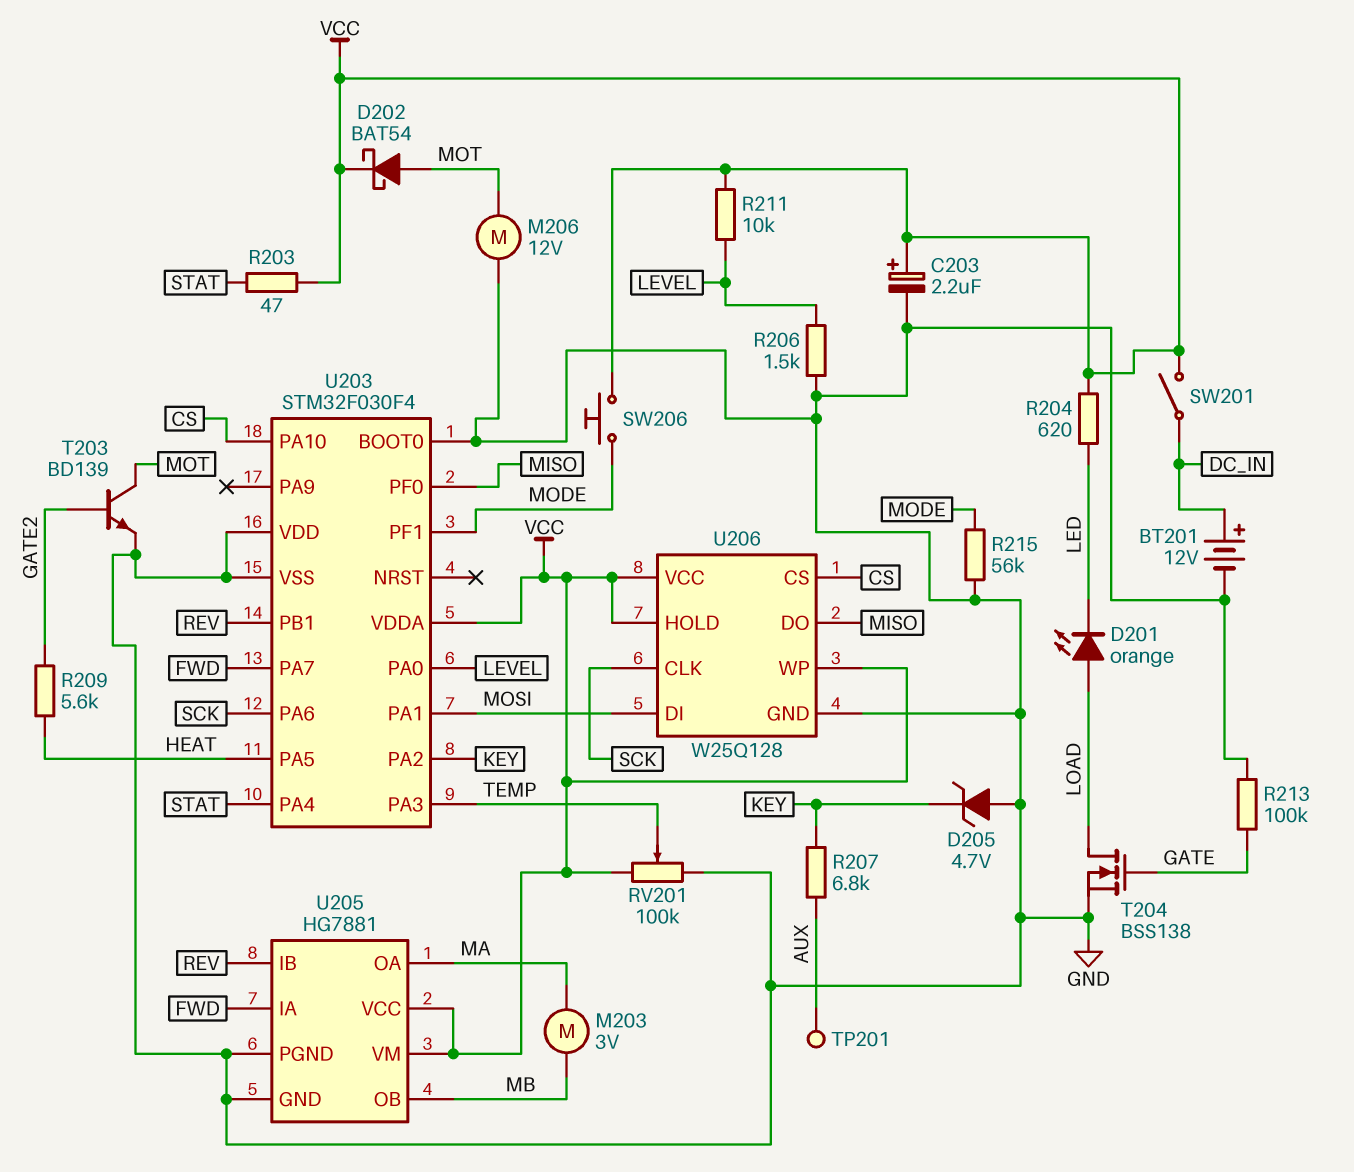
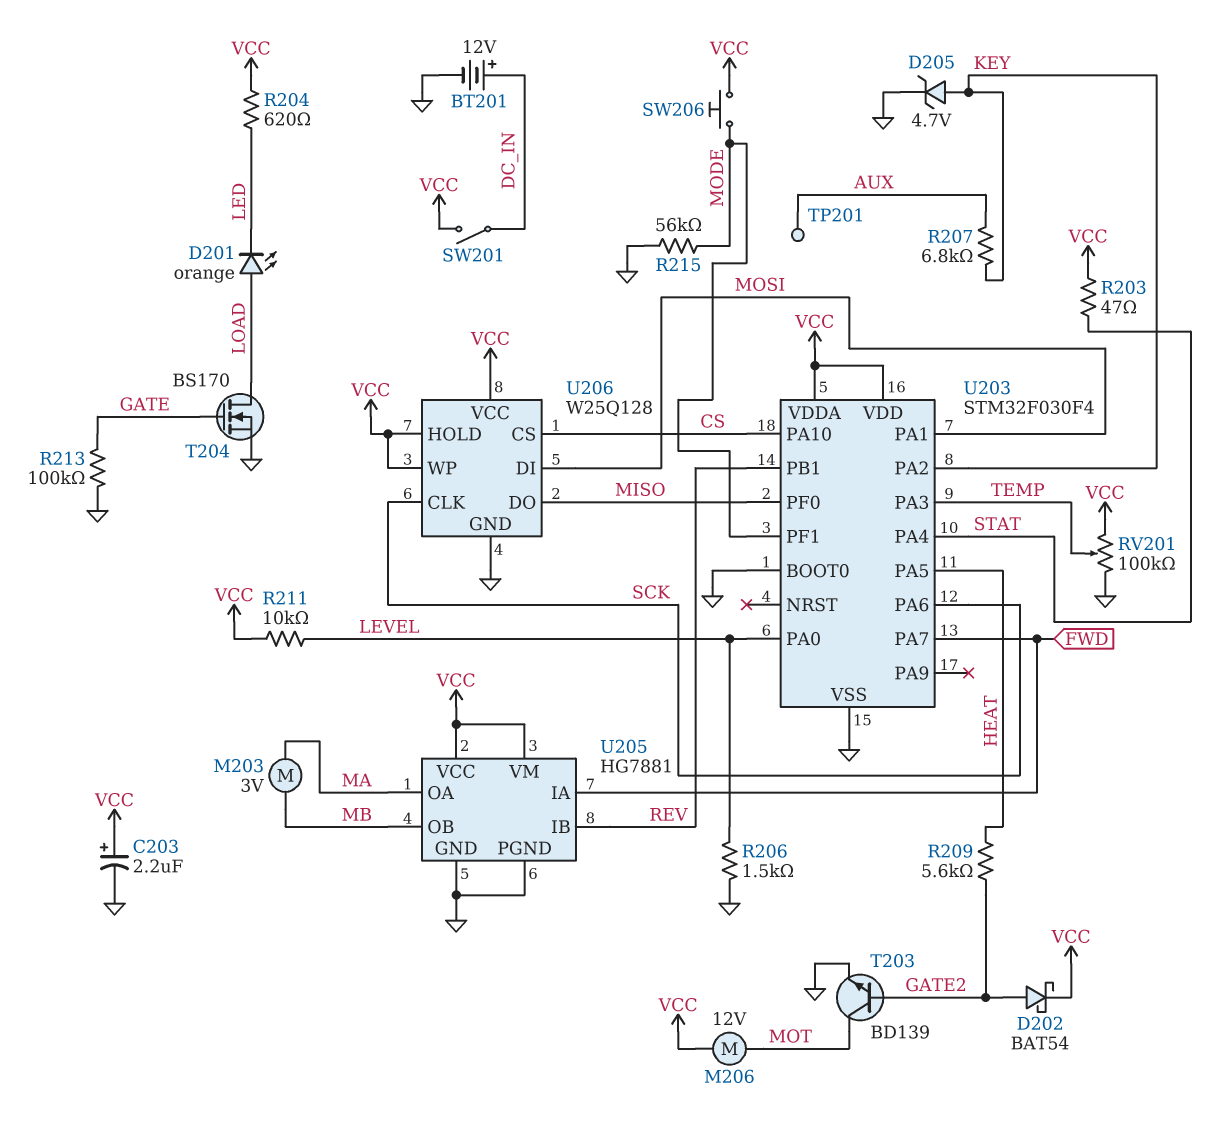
D202: schottky BAT54 (A MOT, K VCC) -> schottky BAT54 (A GATE2, K VCC)
D205: zener 4.7V (A GND, K KEY) -> zener 4.7V (A KEY, K GND)
M206: motor 12V (GND, MOT) -> motor 12V (MOT, VCC)
T204: NMOS BSS138 (G GATE, D LOAD, S GND) -> NMOS BS170 (G GATE, D LOAD, S GND)
U203 pin VDD: GND -> VCC

